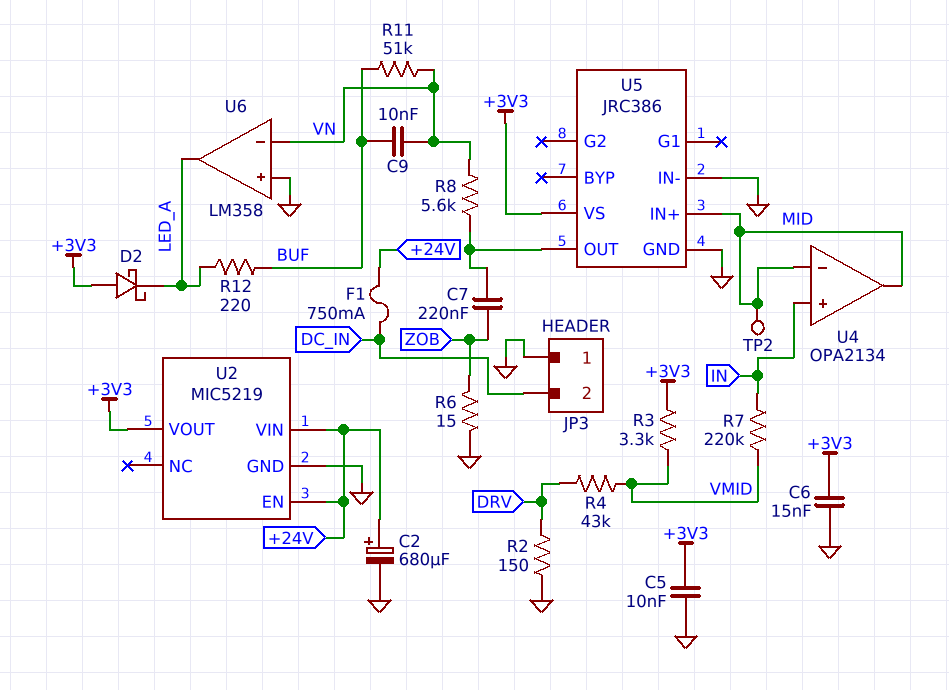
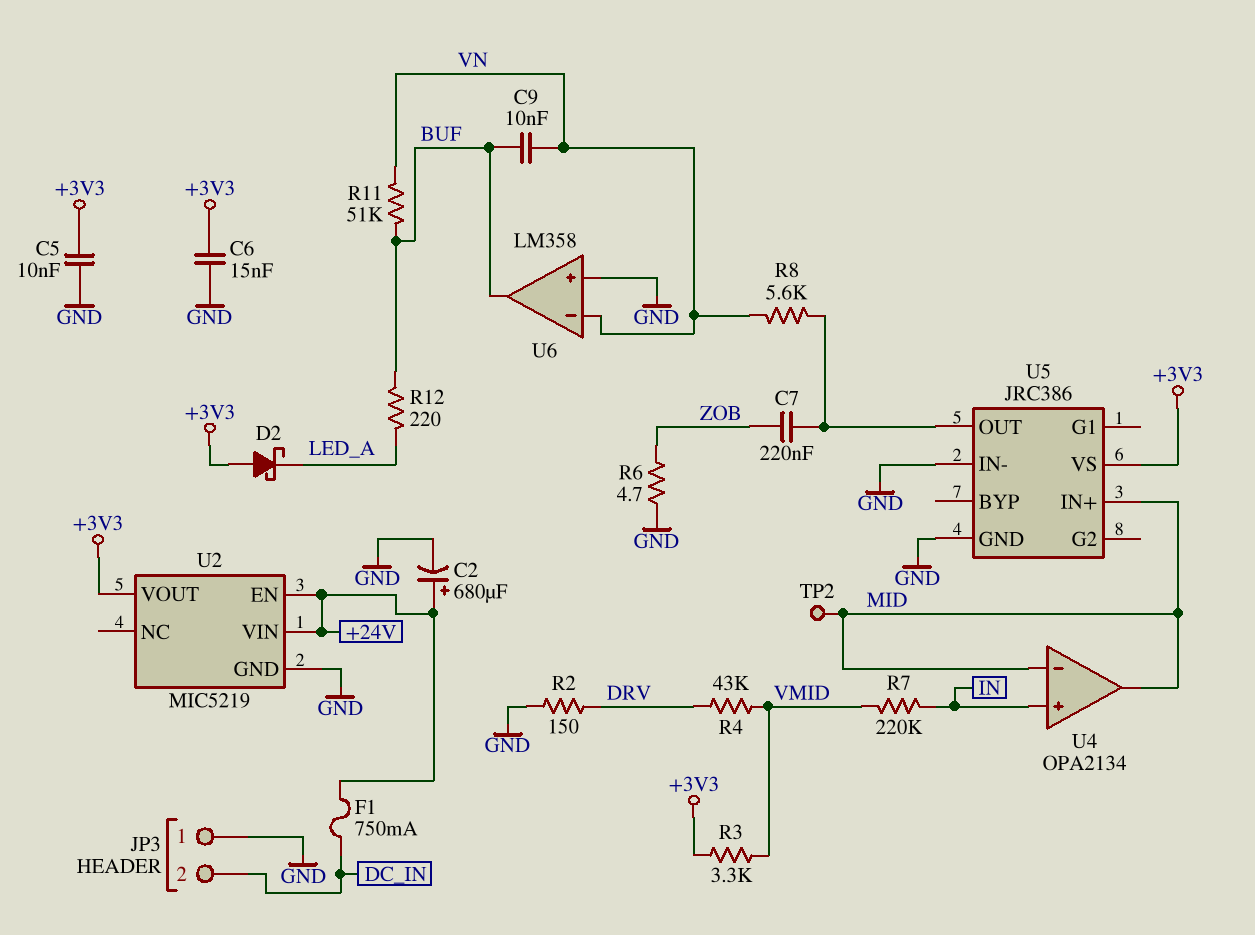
R6: 15 (GND, ZOB) -> 4.7 (GND, ZOB)
U6 pin out: LED_A -> BUF

